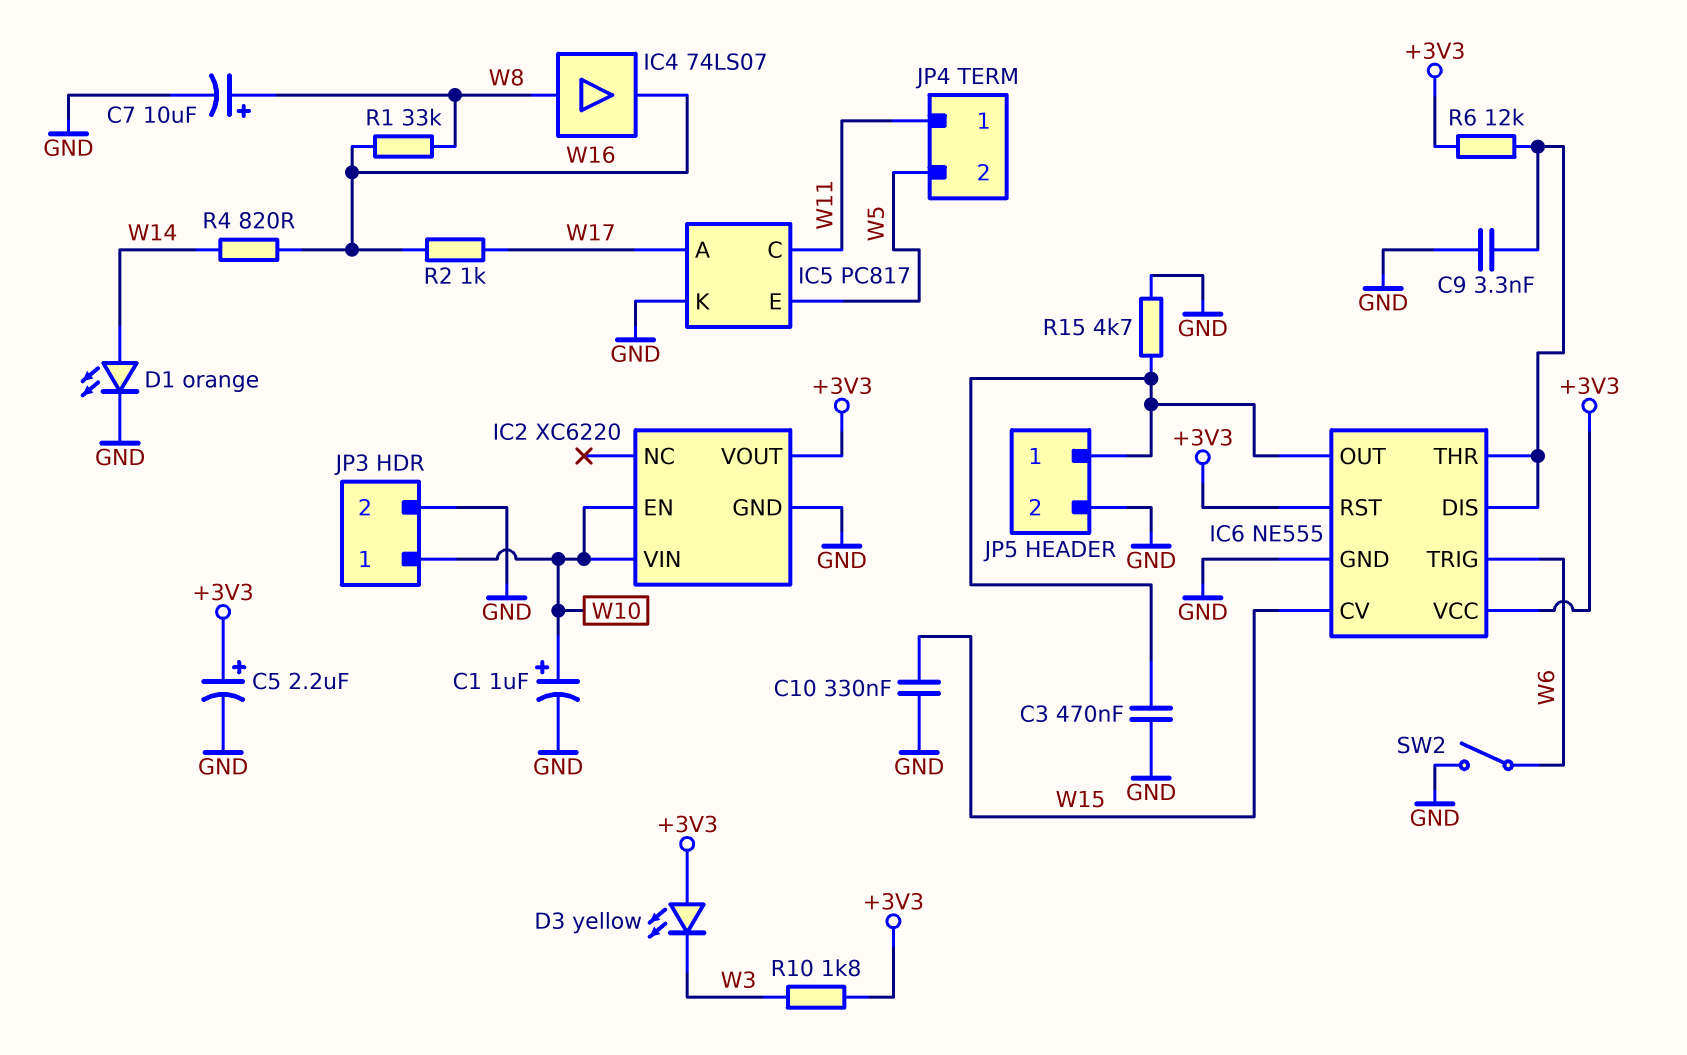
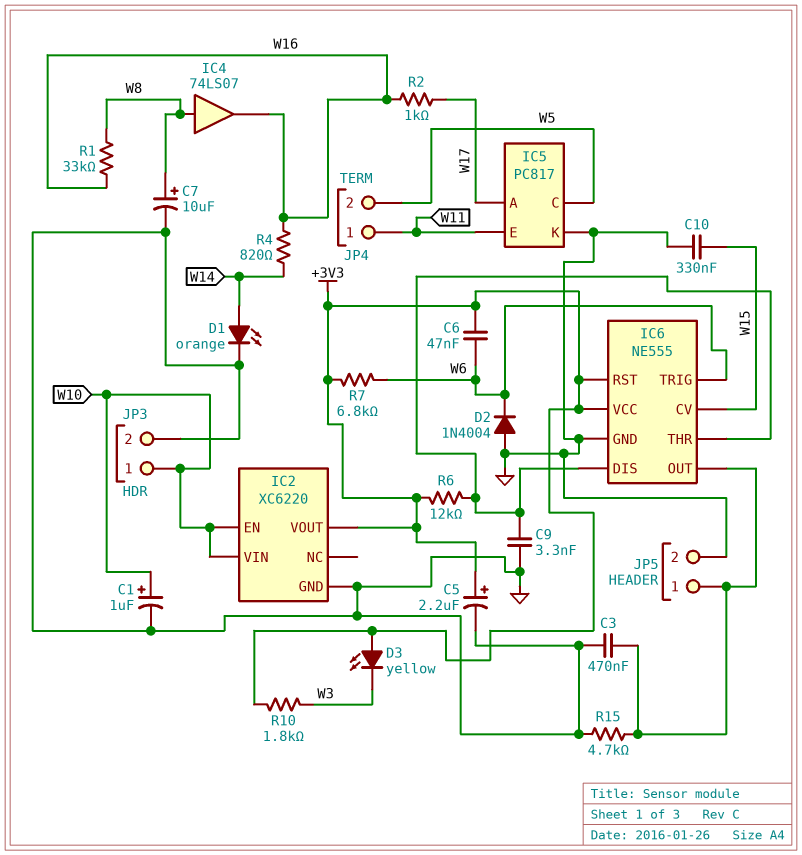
C6: none -> 47nF (+3V3, W6)
D2: none -> diode 1N4004 (A GND, K W6)
IC5 pin C: W11 -> W5
IC5 pin E: W5 -> W11
R7: none -> 6.8k (+3V3, W6)
SW2: switch (GND, W6) -> none

